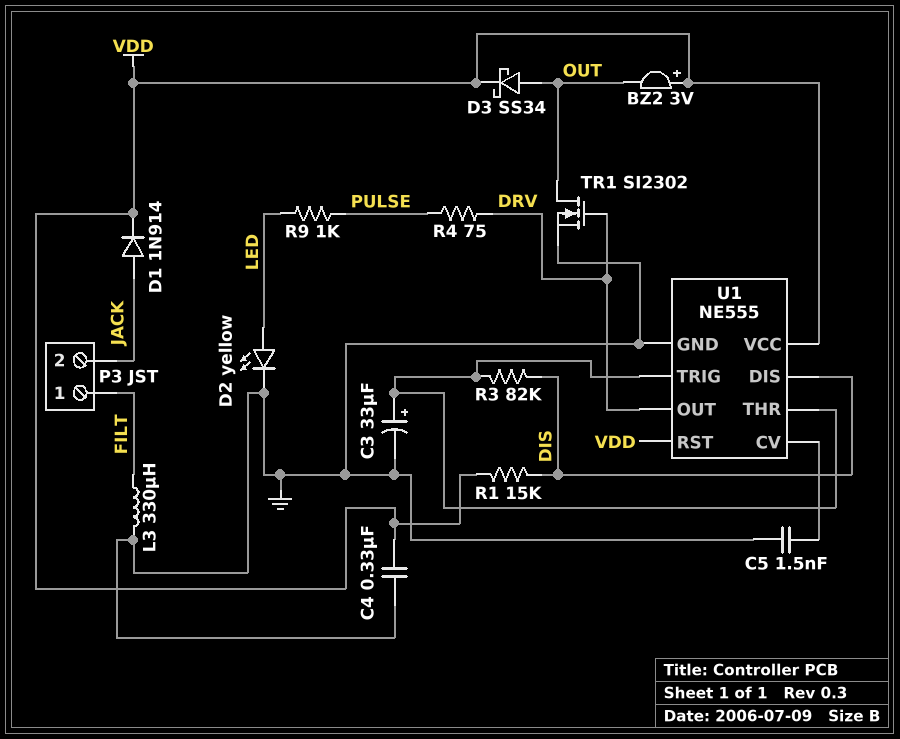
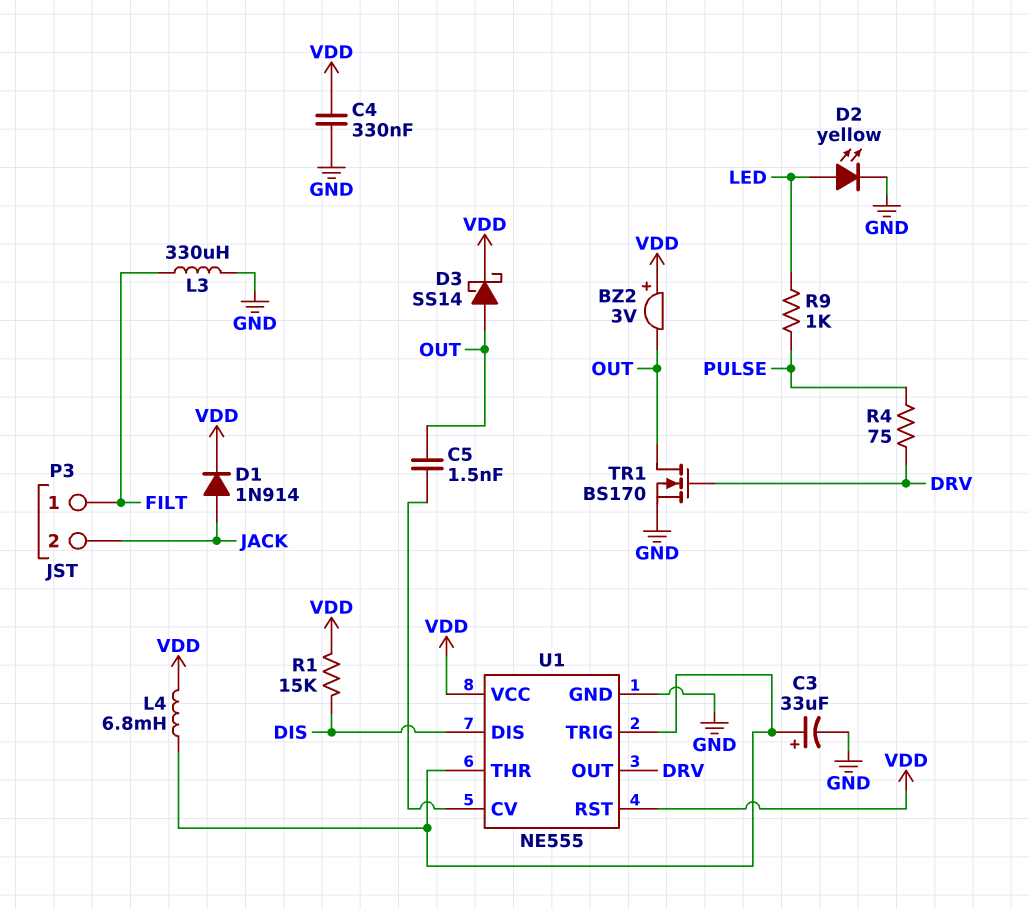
C5: 1.5nF (GND, U1/CV) -> 1.5nF (OUT, U1/CV)
D3: schottky SS34 (A OUT, K VDD) -> schottky SS14 (A OUT, K VDD)
L4: none -> 6.8mH (U1/THR, VDD)
R3: 82k (DIS, U1/THR) -> none
TR1: NMOS SI2302 (G DRV, D OUT, S GND) -> NMOS BS170 (G DRV, D OUT, S GND)

